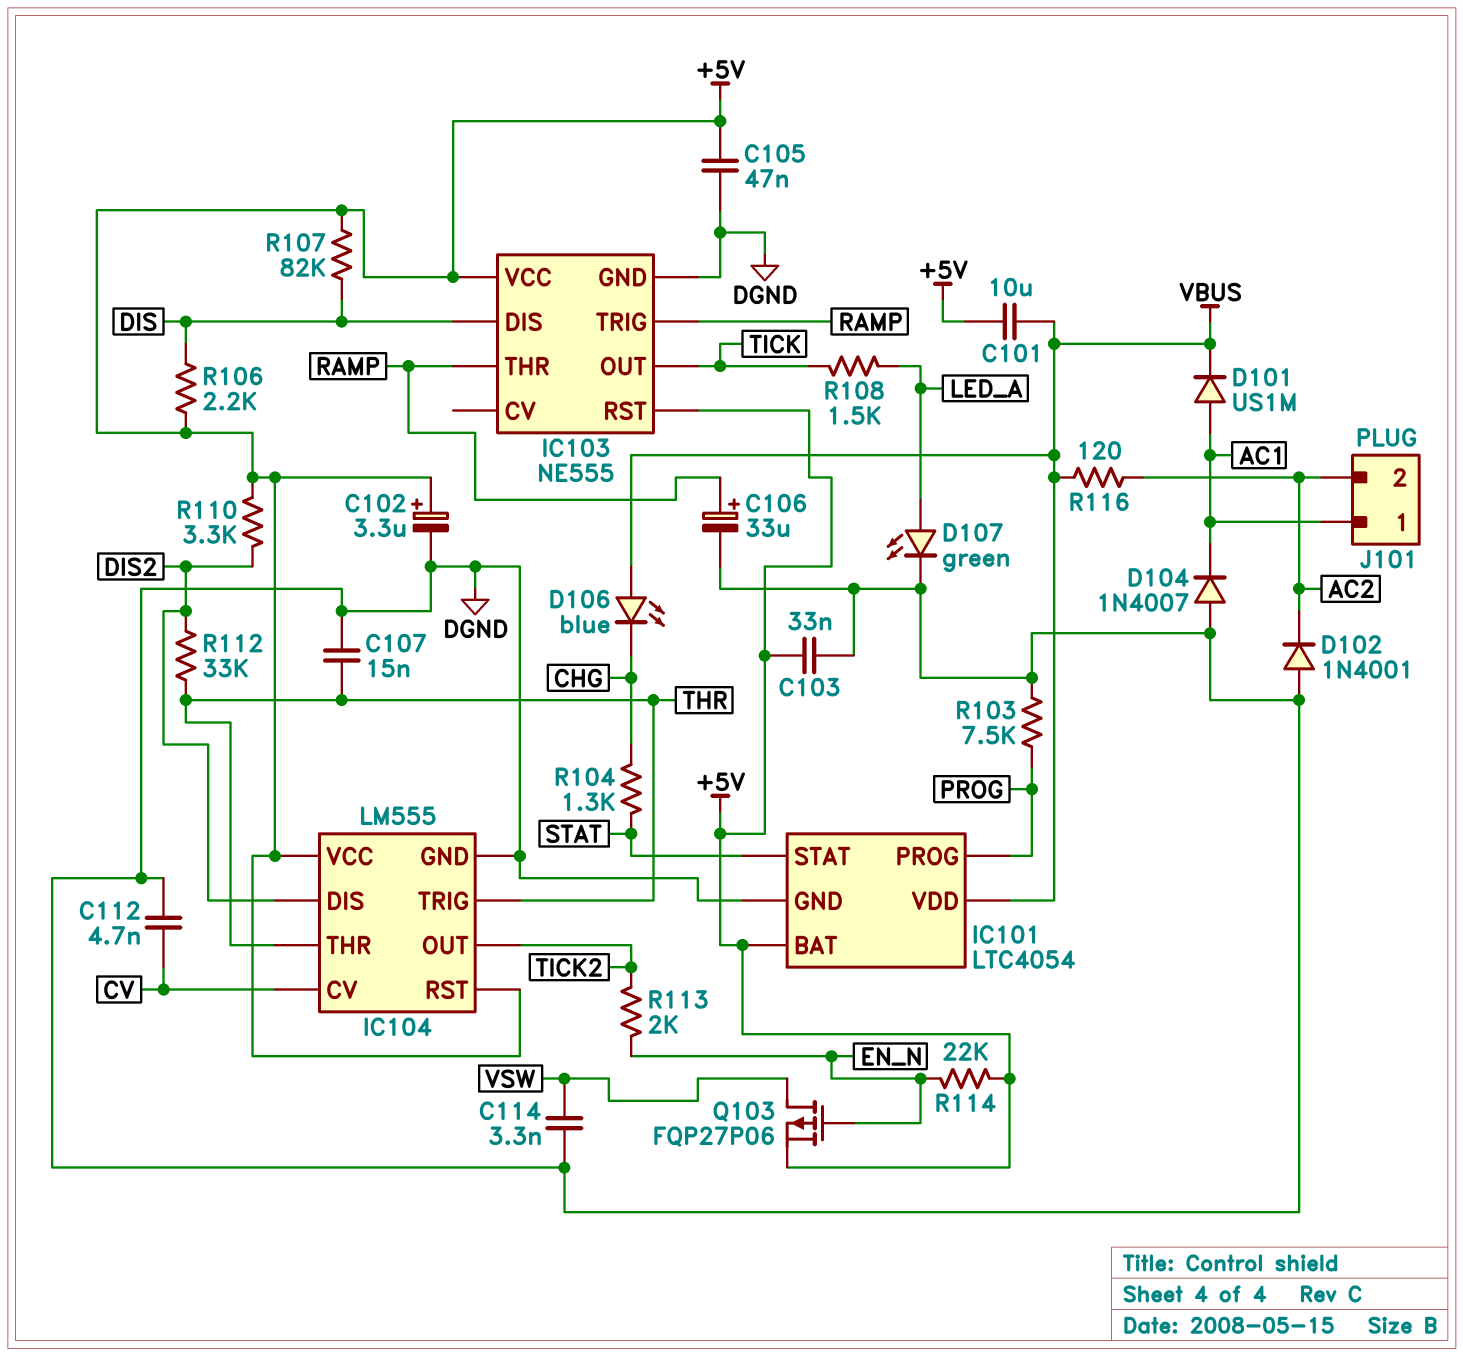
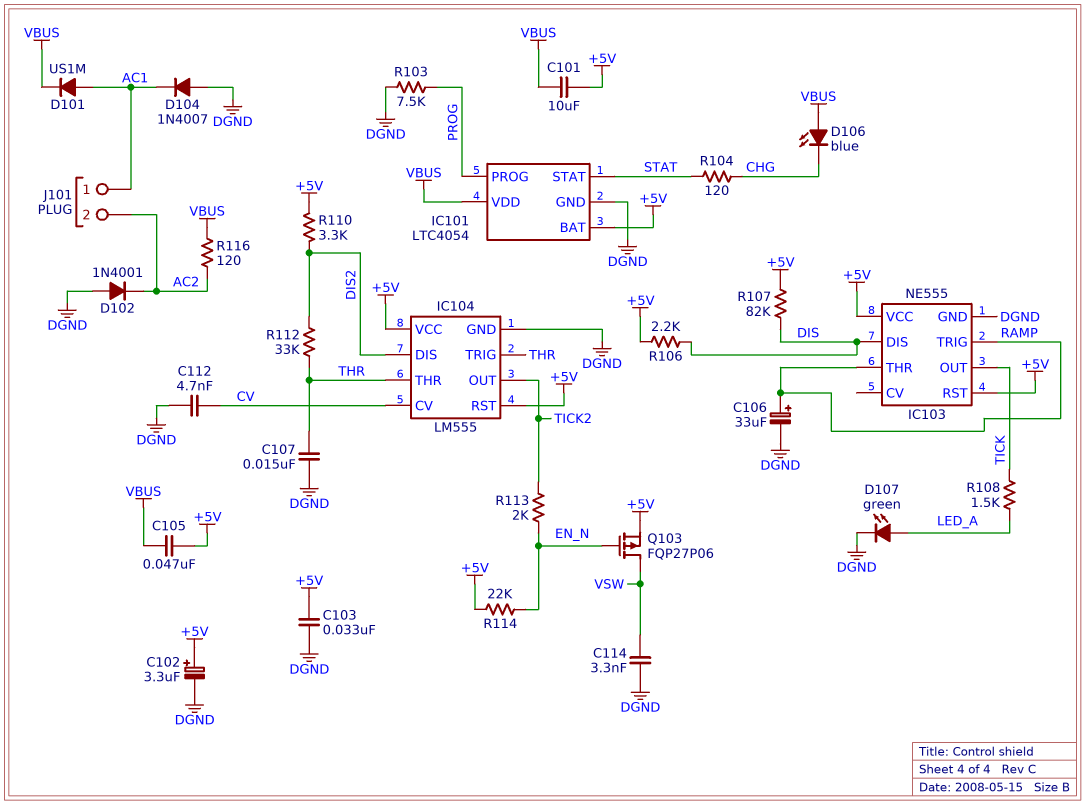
C105: 47nF (+5V, DGND) -> 47nF (+5V, VBUS)
R104: 1.3k (CHG, STAT) -> 120 (CHG, STAT)

